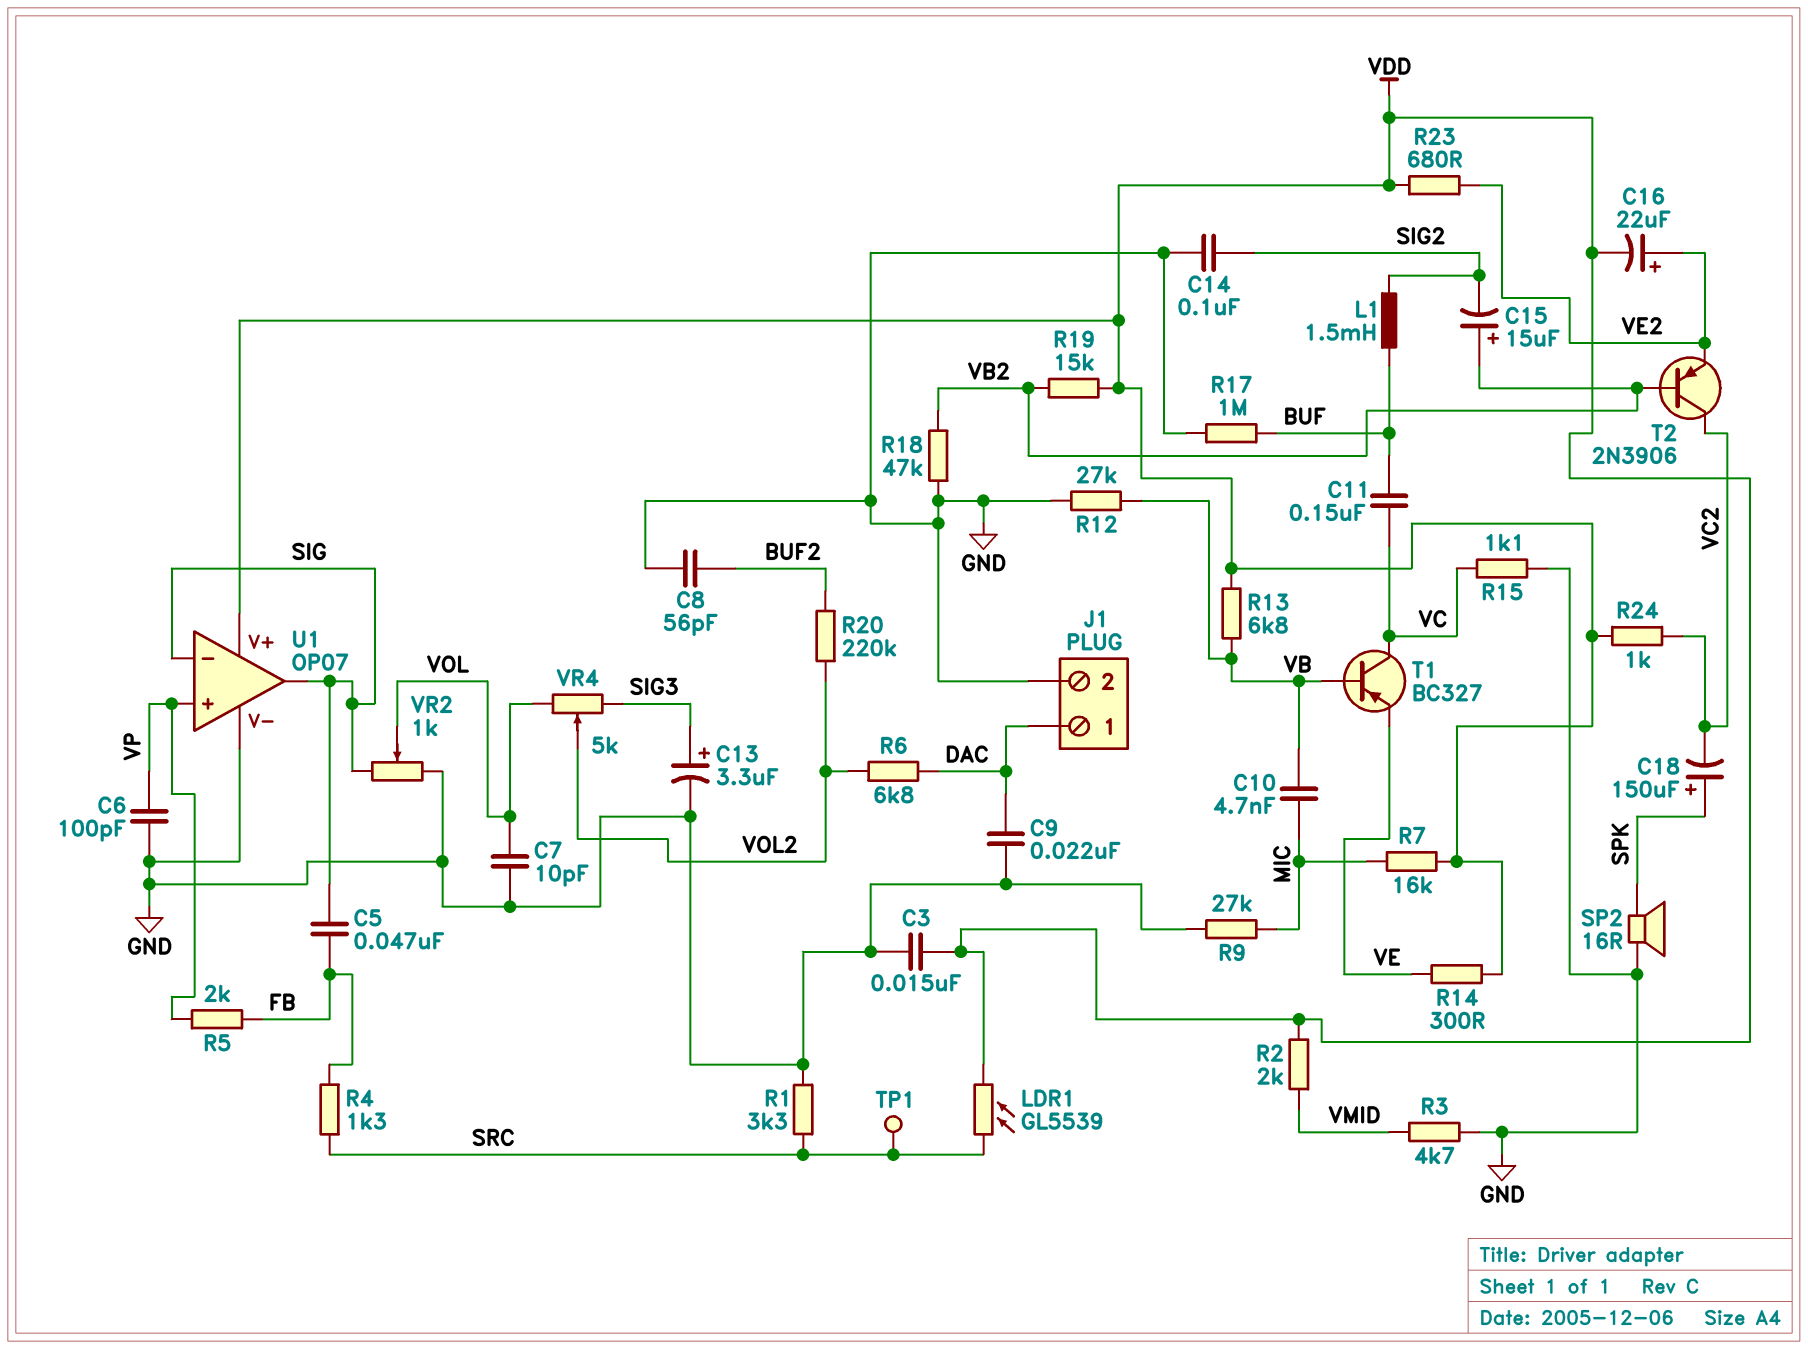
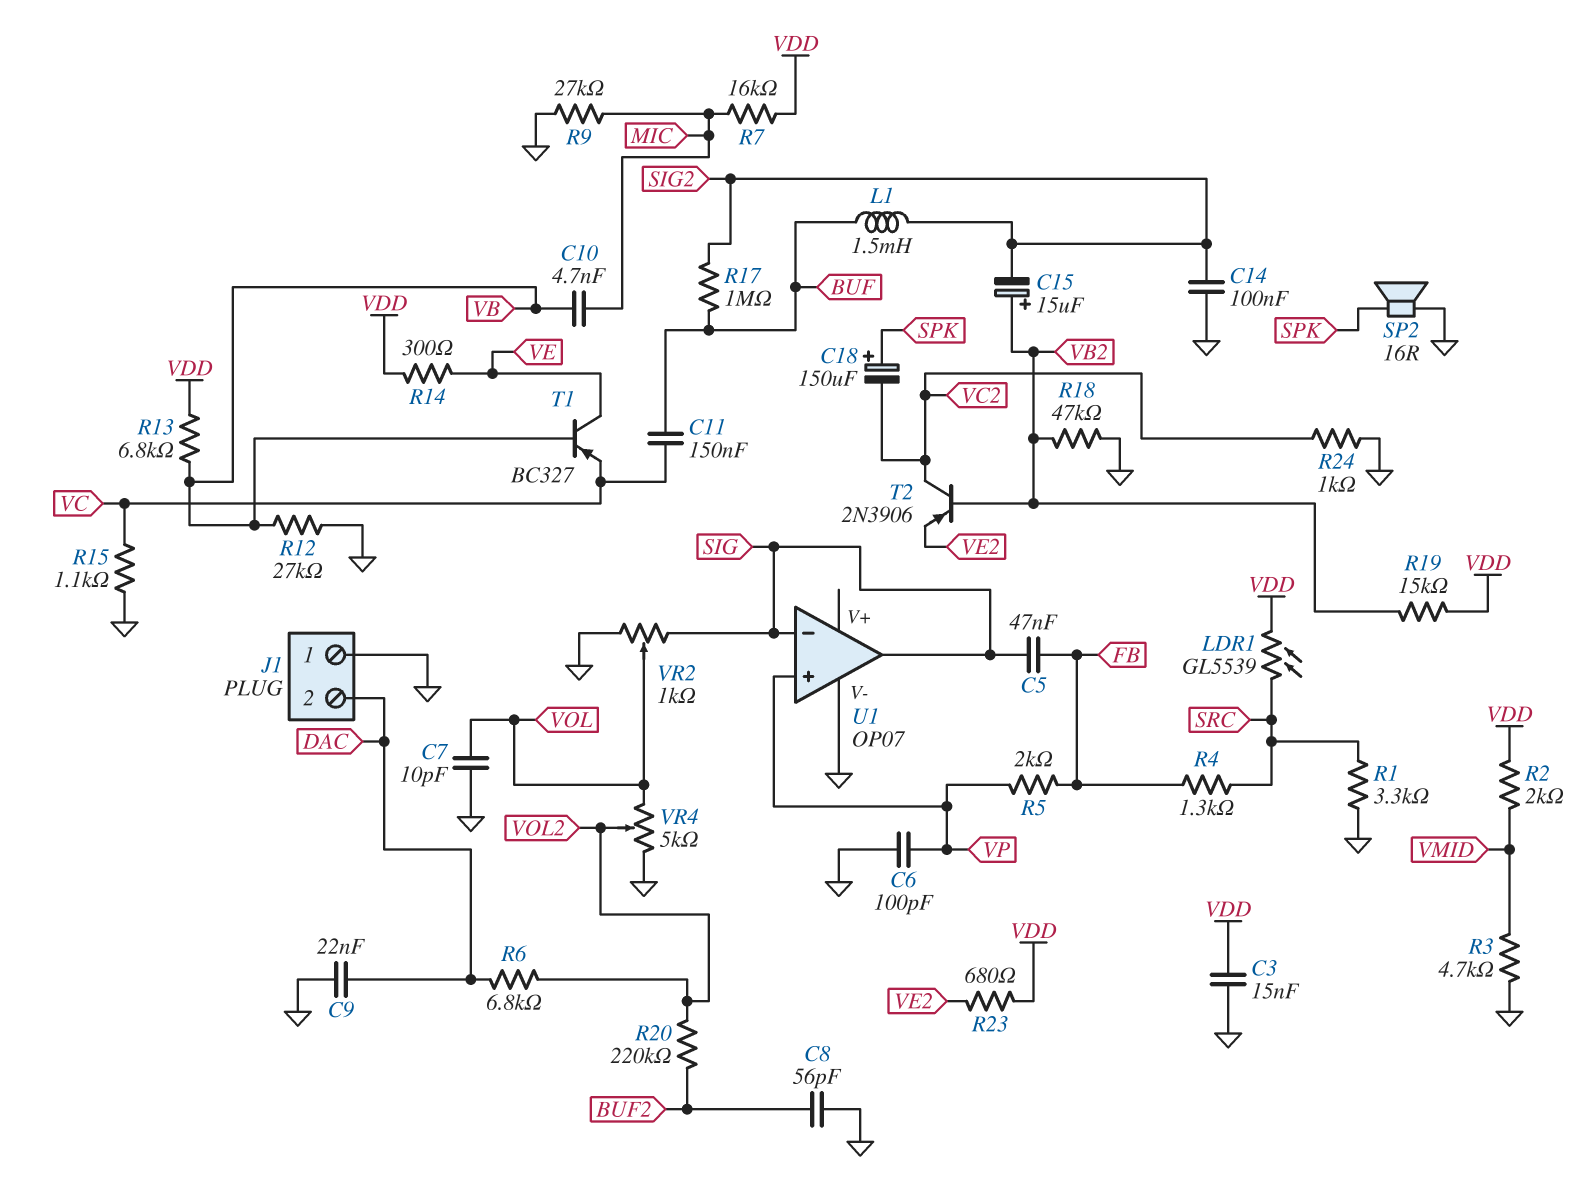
C13: 3.3uF (plus SIG3, minus GND) -> none
C16: 22uF (plus VE2, minus VDD) -> none
J1 pin 1: DAC -> GND
J1 pin 2: GND -> DAC
R17: 1M (BUF, GND) -> 1M (BUF, SIG2)
R24: 1k (VC2, VDD) -> 1k (GND, VC2)
T1: PNP BC327 (B VB, C VC, E VE) -> PNP BC327 (B VB, C VE, E VC)
TP1: test point (SRC) -> none
U1 pin V+: VDD -> none
VR4: 5k (SIG3, VOL, wiper VOL2) -> 5k (GND, VOL, wiper VOL2)

